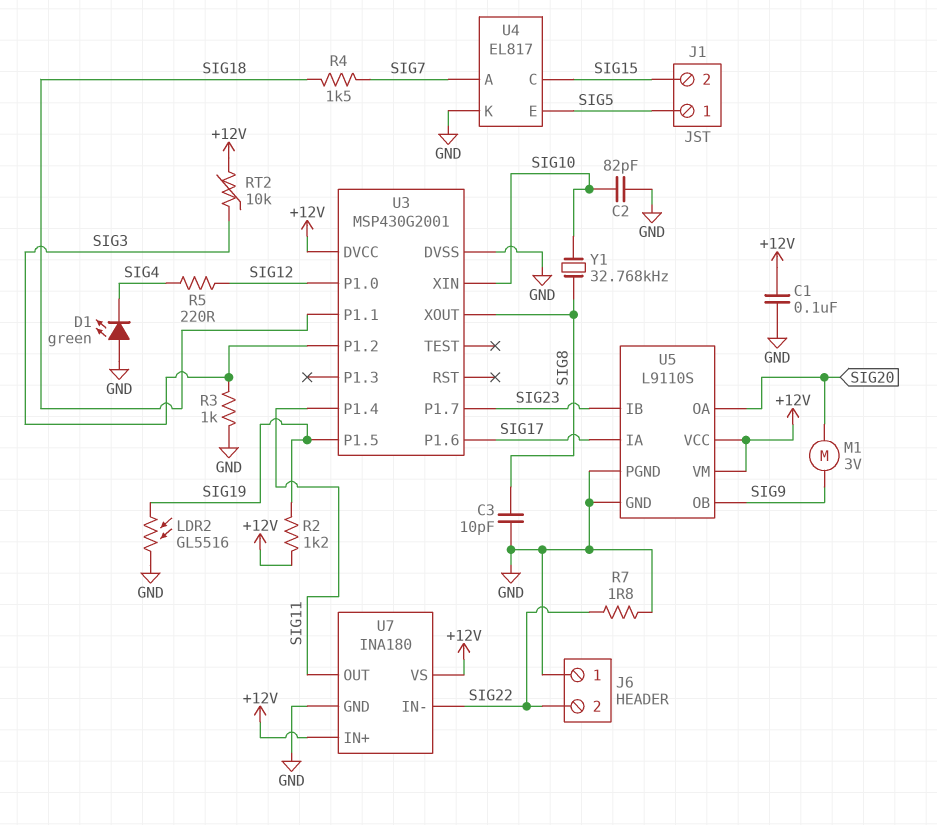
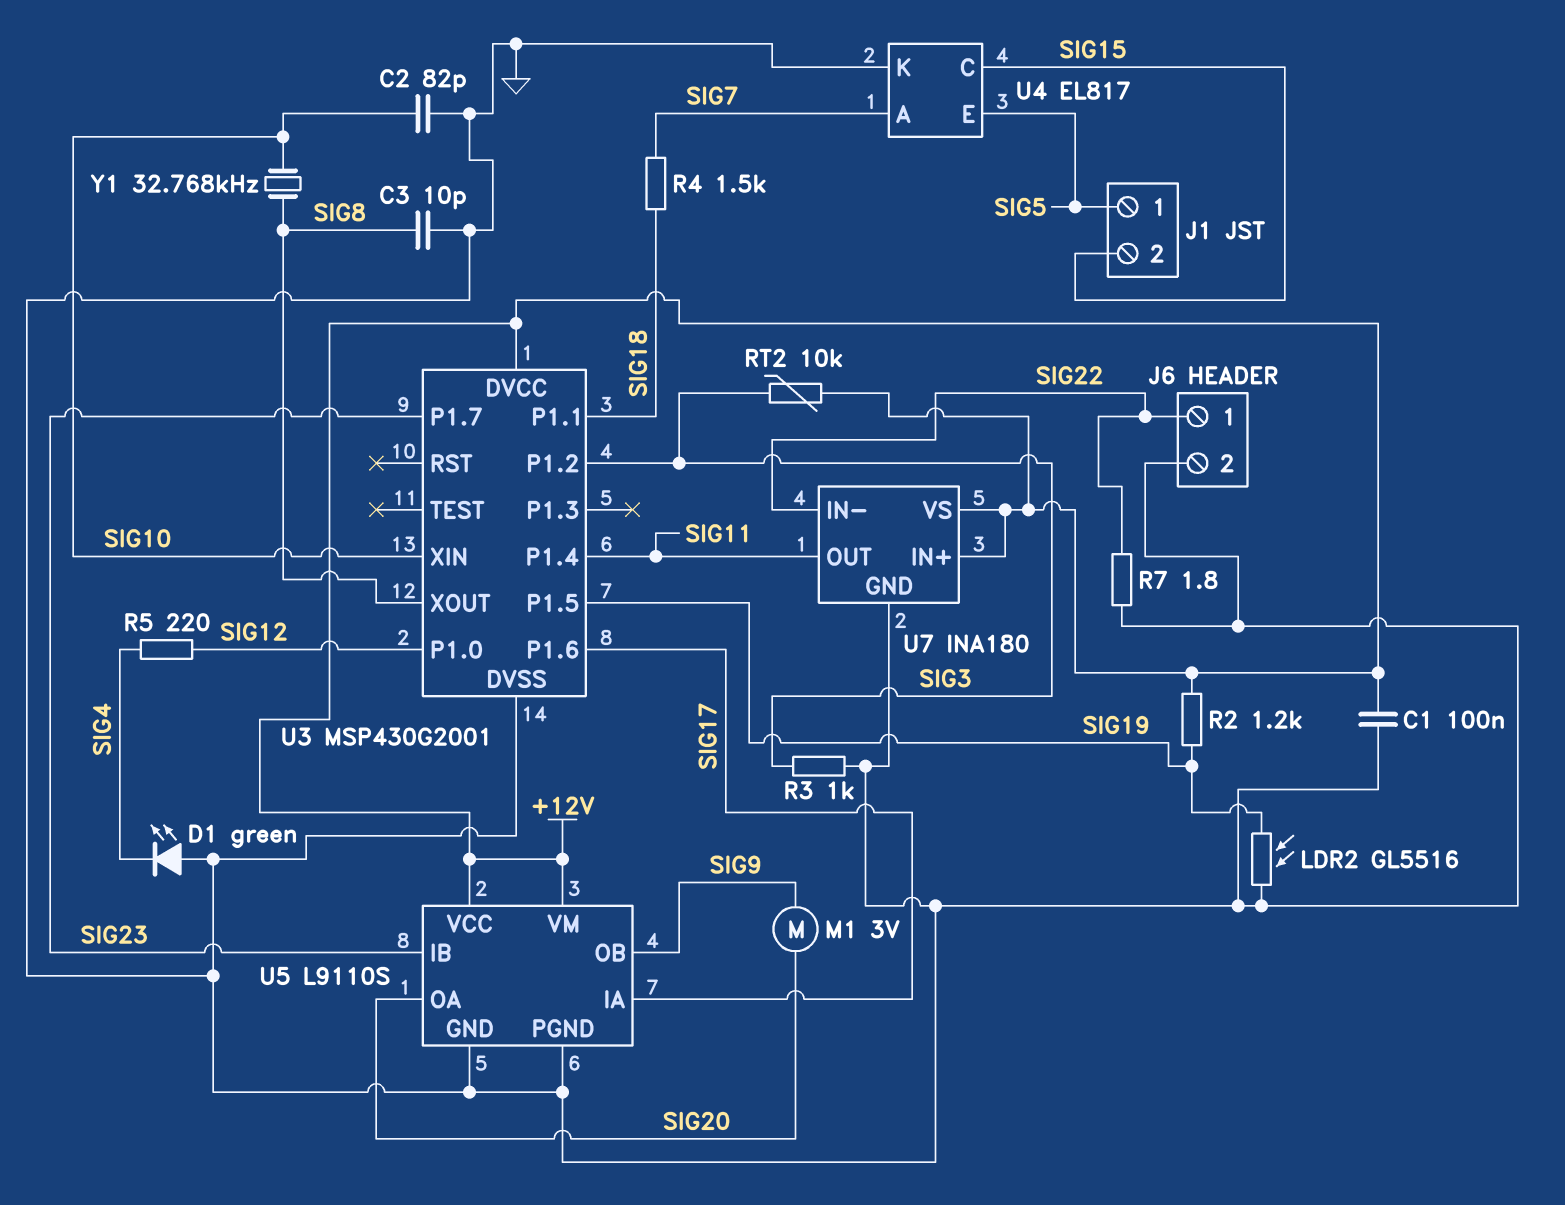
J6 pin 1: GND -> SIG22
J6 pin 2: SIG22 -> GND

